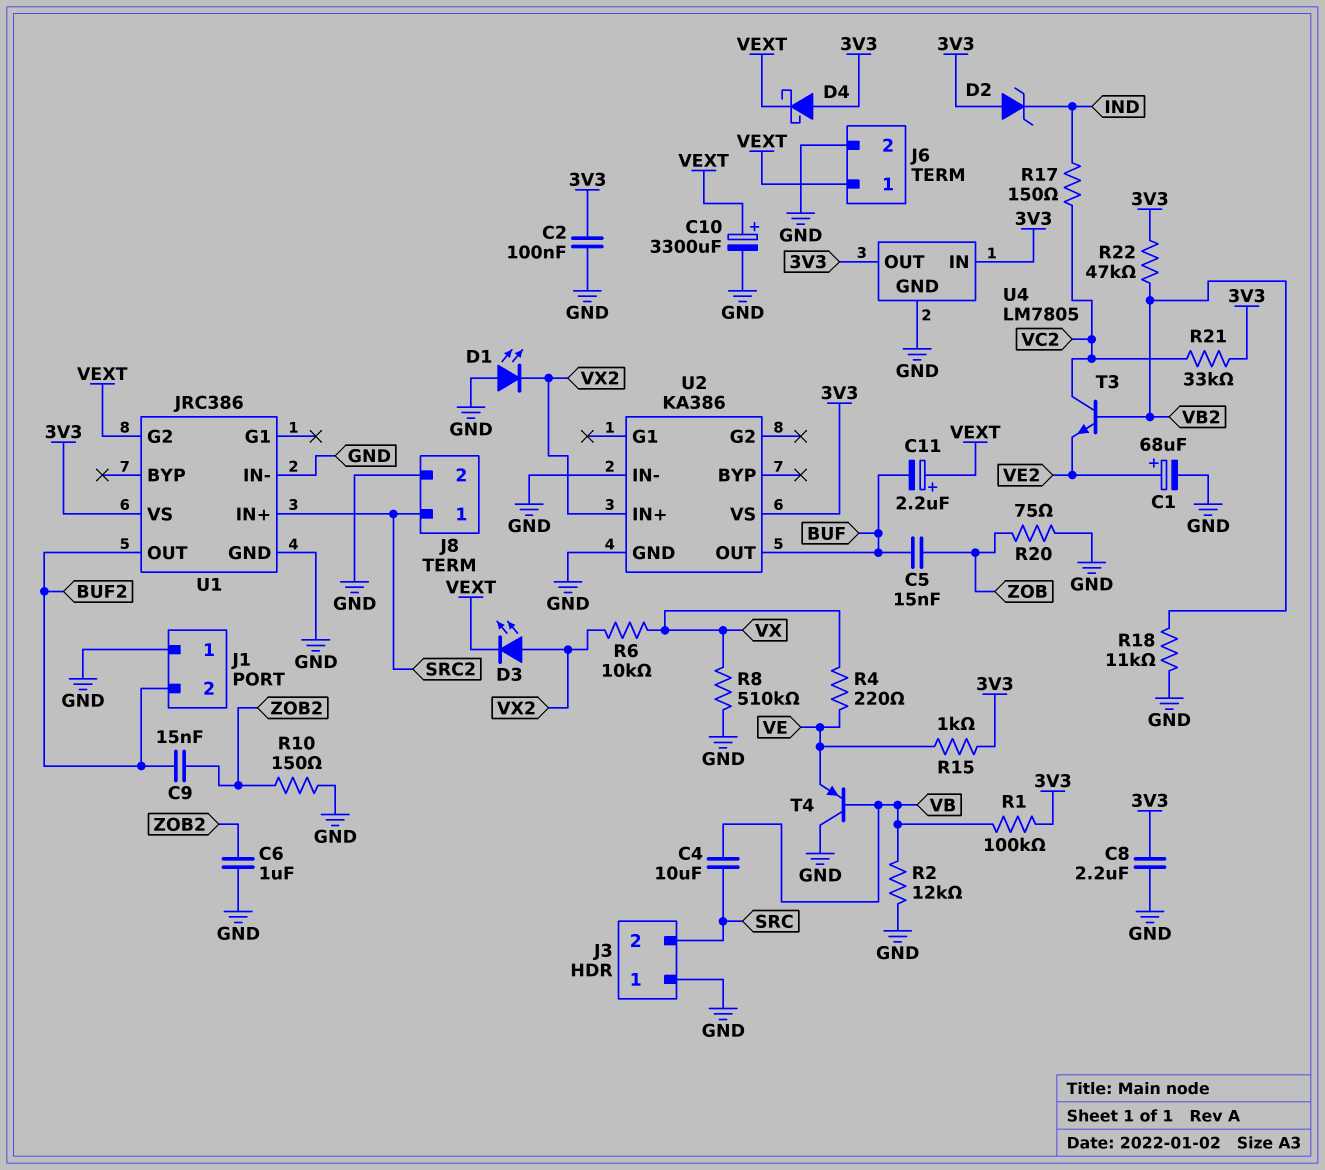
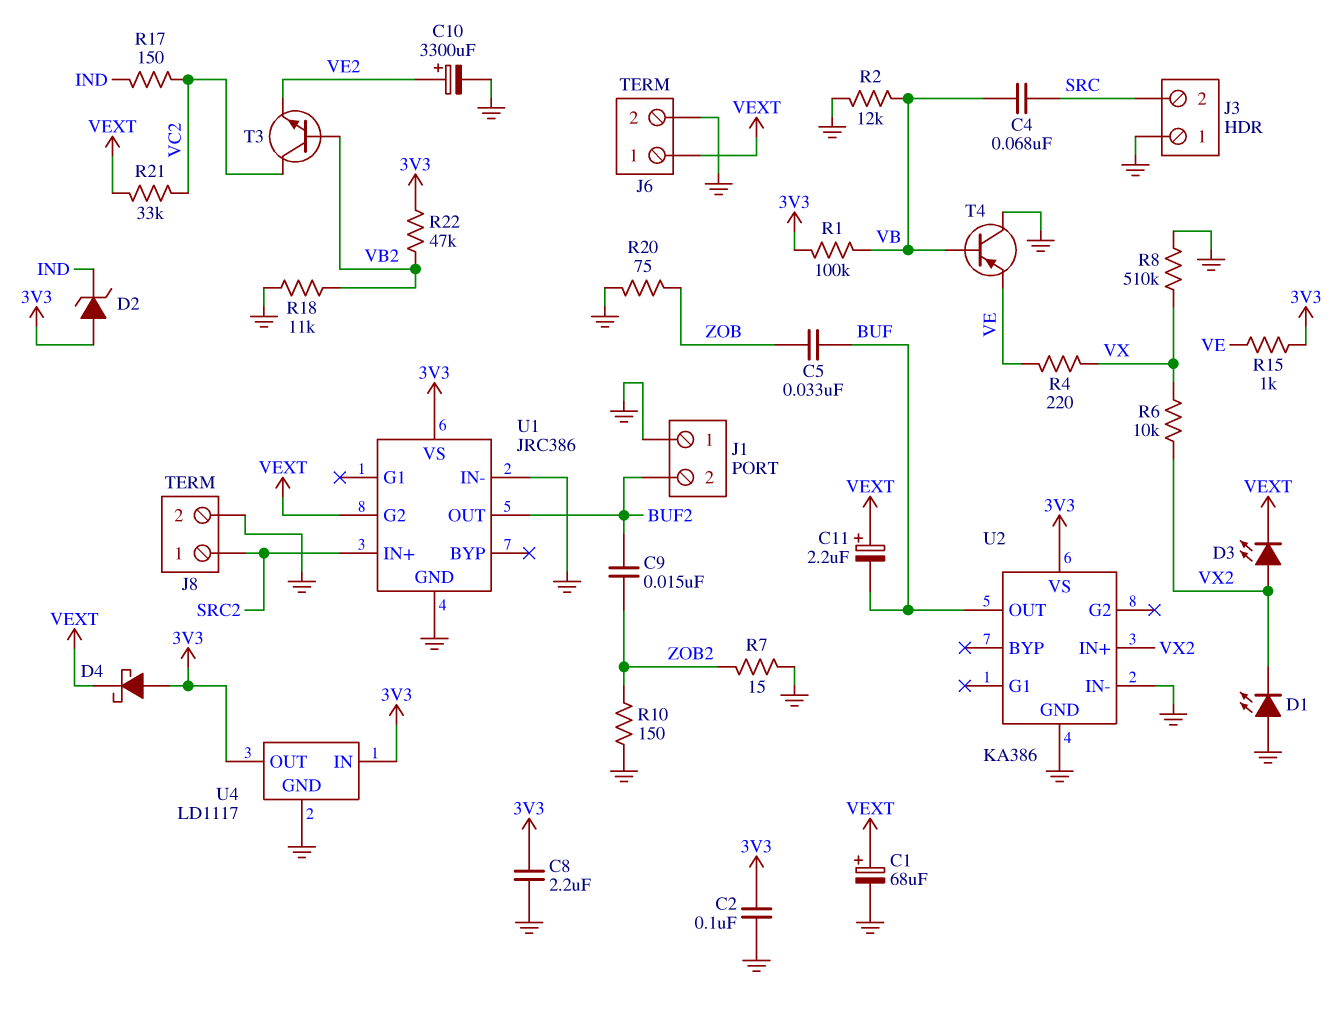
C1: 68uF (plus VE2, minus GND) -> 68uF (plus VEXT, minus GND)
C4: 10uF (SRC, VB) -> 68nF (SRC, VB)
C5: 15nF (BUF, ZOB) -> 33nF (BUF, ZOB)
C6: 1uF (GND, ZOB2) -> none
C10: 3300uF (plus VEXT, minus GND) -> 3300uF (plus VE2, minus GND)
R7: none -> 15 (GND, ZOB2)
R21: 33k (3V3, VC2) -> 33k (VC2, VEXT)
U4: LM7805 -> LD1117

